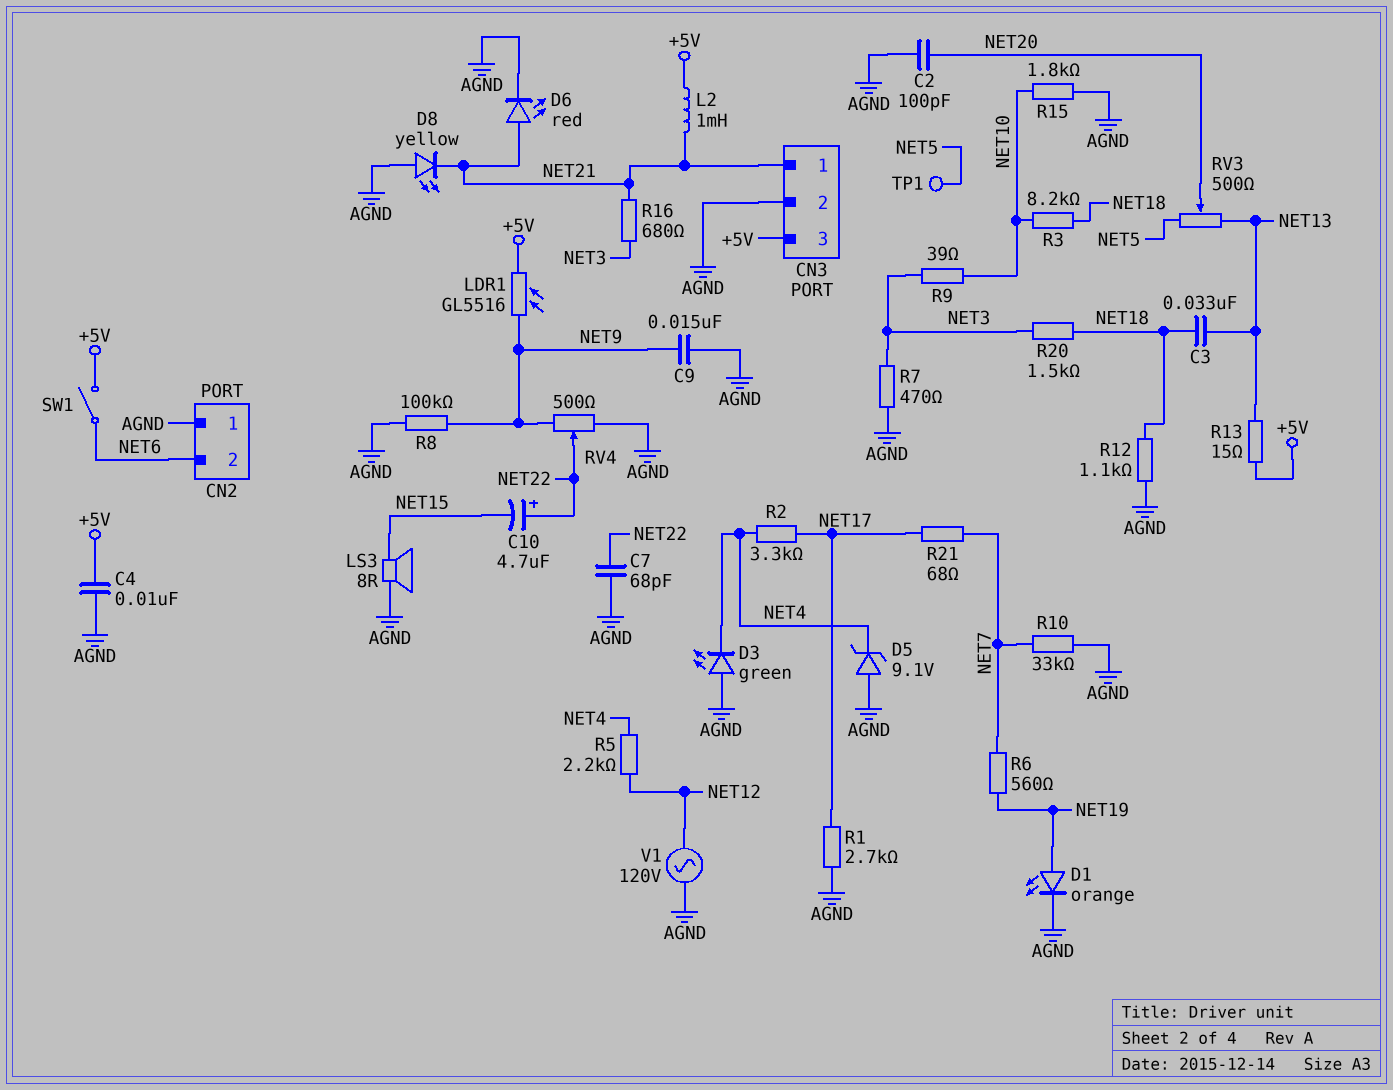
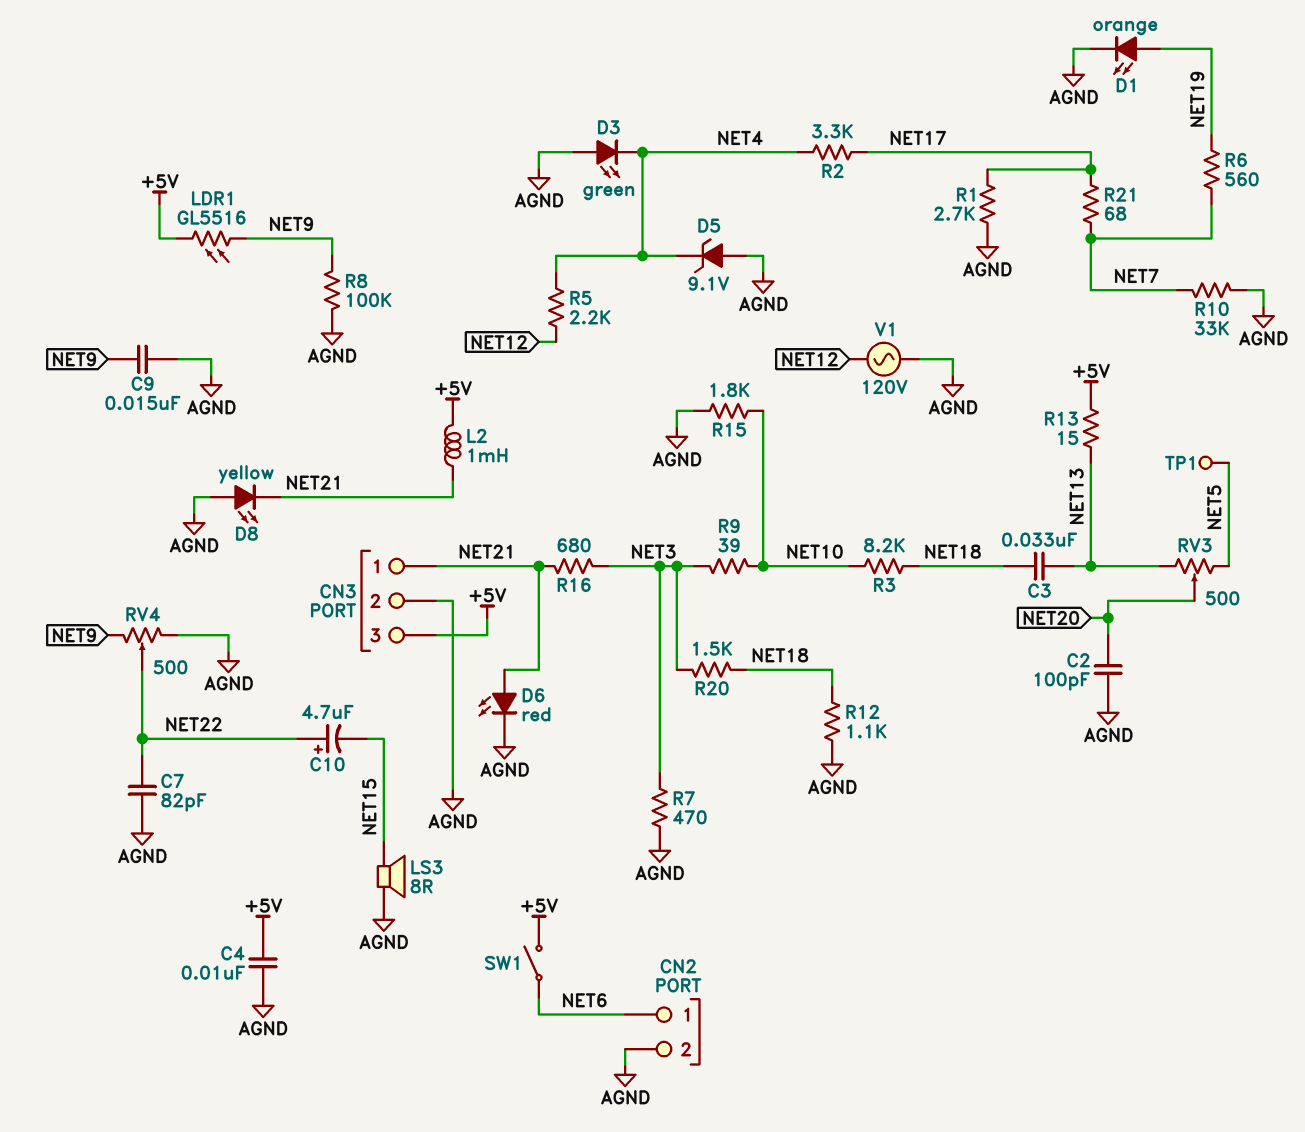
C7: 68pF (AGND, NET22) -> 82pF (AGND, NET22)
CN2 pin 1: AGND -> NET6
CN2 pin 2: NET6 -> AGND

